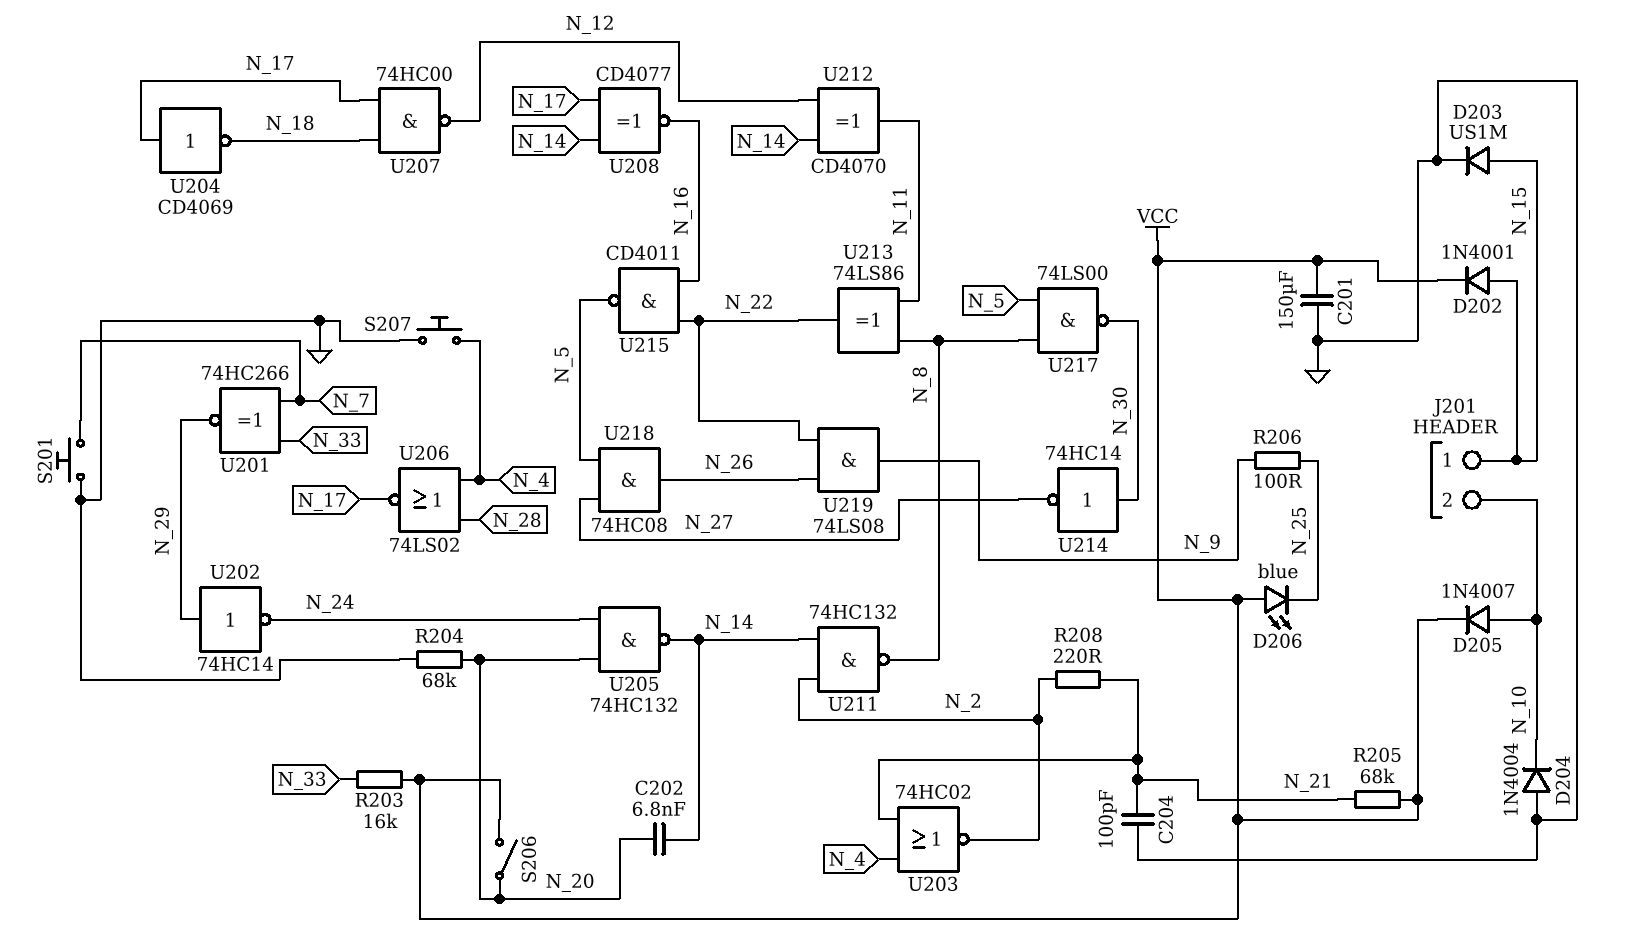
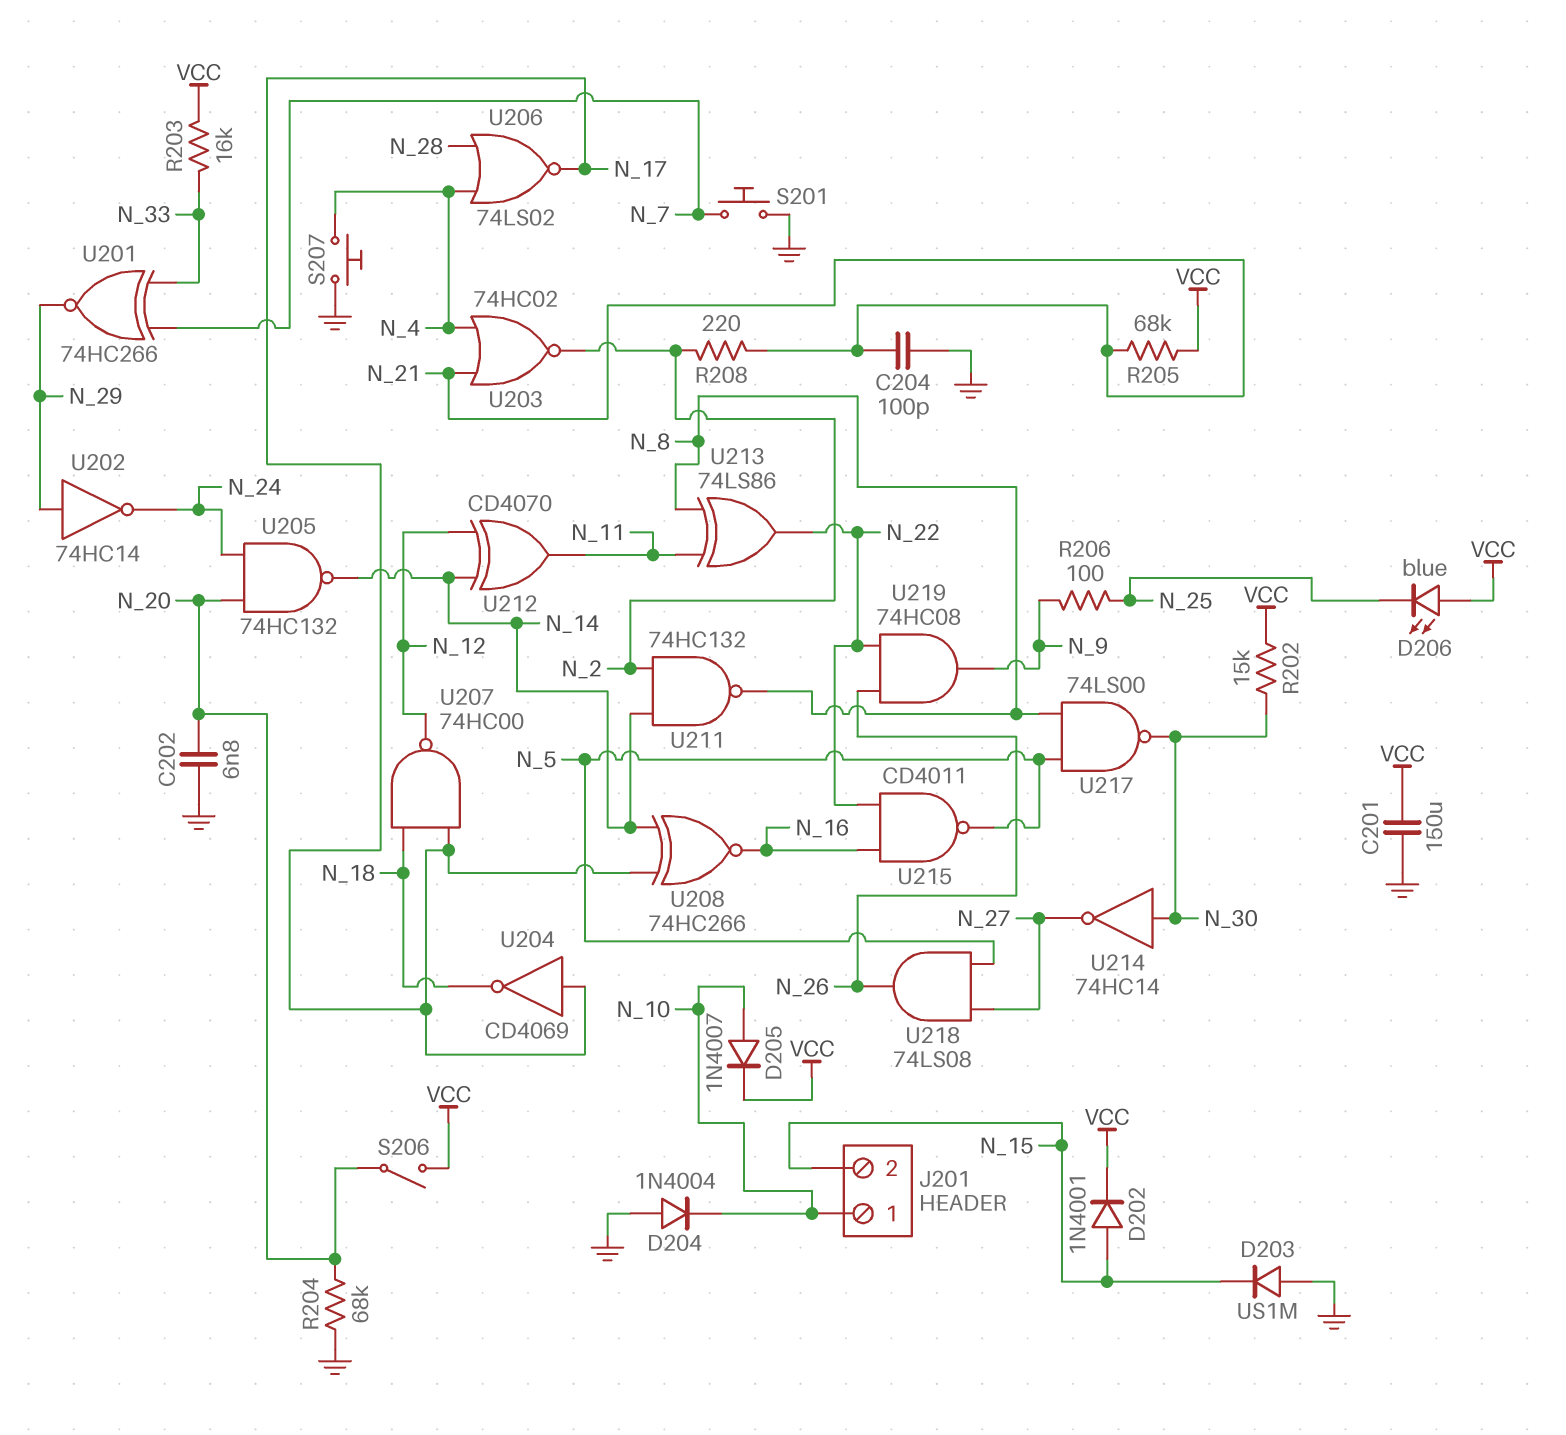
C202: 6.8nF (N_14, N_20) -> 6.8nF (GND, N_20)
D203: diode US1M (A N_15, K GND) -> diode US1M (A GND, K N_15)
J201 pin 1: N_15 -> N_10
J201 pin 2: N_10 -> N_15
R202: none -> 15k (N_30, VCC)
U208: XNOR CD4077 (in N_14, in N_17, out N_16) -> XNOR 74HC266 (in N_14, in N_17, out N_16)
U218: AND 74HC08 (in N_5, in N_27, out N_26) -> AND 74LS08 (in N_5, in N_27, out N_26)
U219: AND 74LS08 (in N_22, in N_26, out N_9) -> AND 74HC08 (in N_22, in N_26, out N_9)

